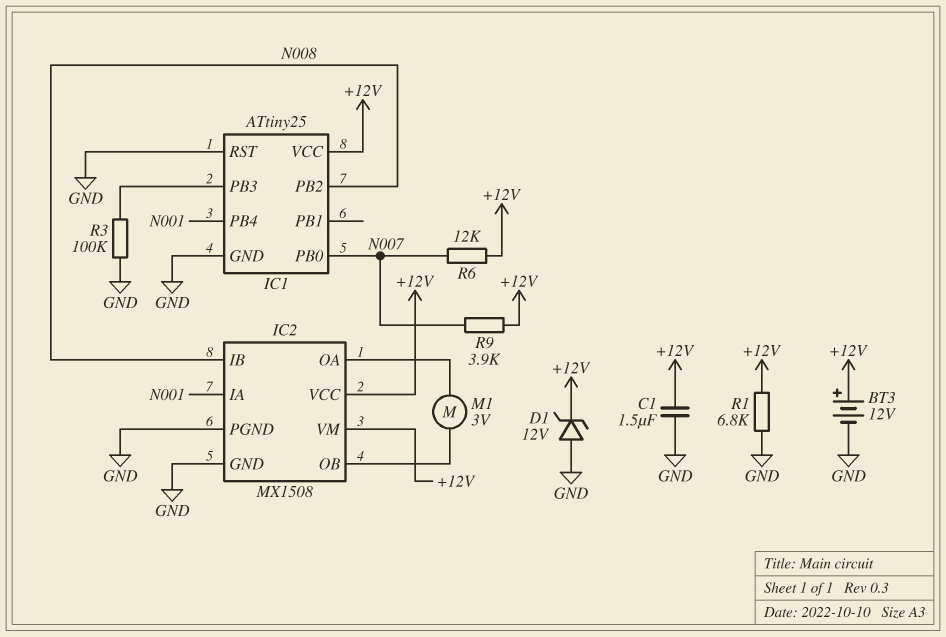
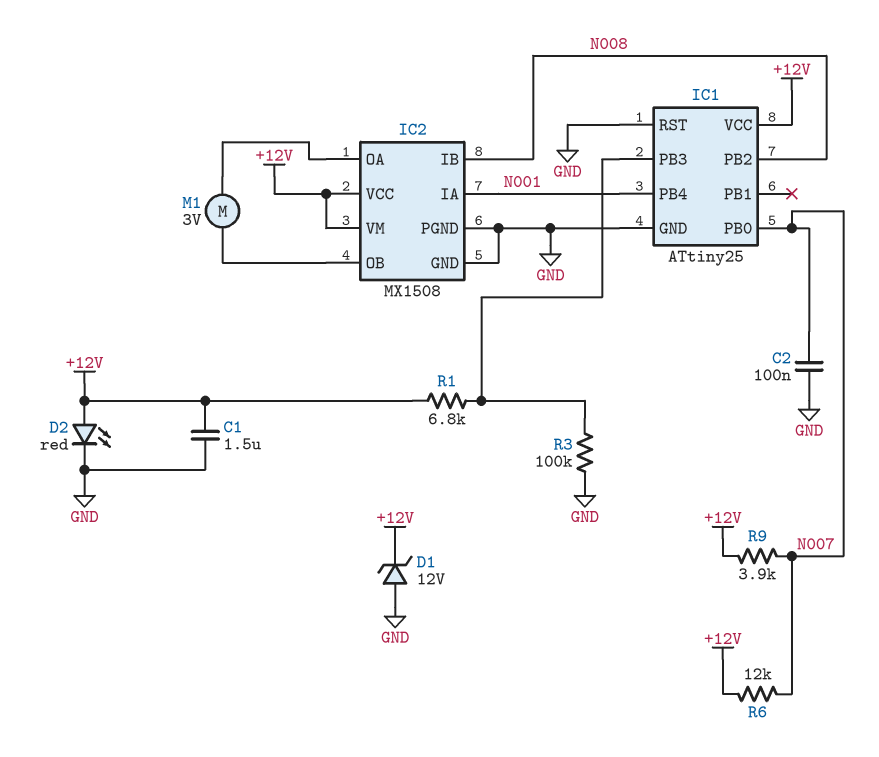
BT3: 12V (plus +12V, minus GND) -> none
C2: none -> 100nF (GND, N007)
D2: none -> LED red (A +12V, K GND)
R1: 6.8k (+12V, GND) -> 6.8k (+12V, IC1/PB3)

